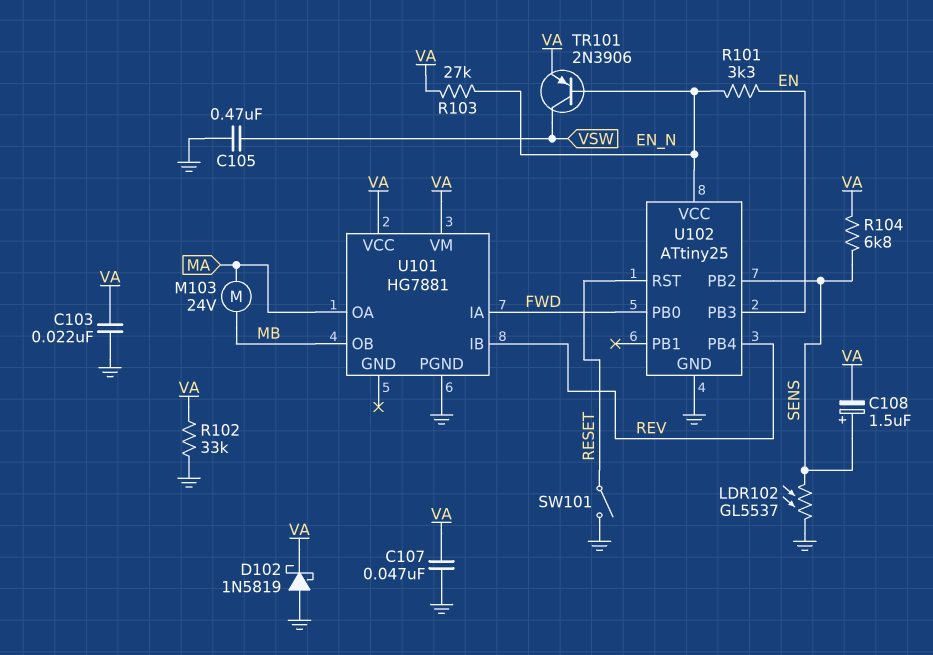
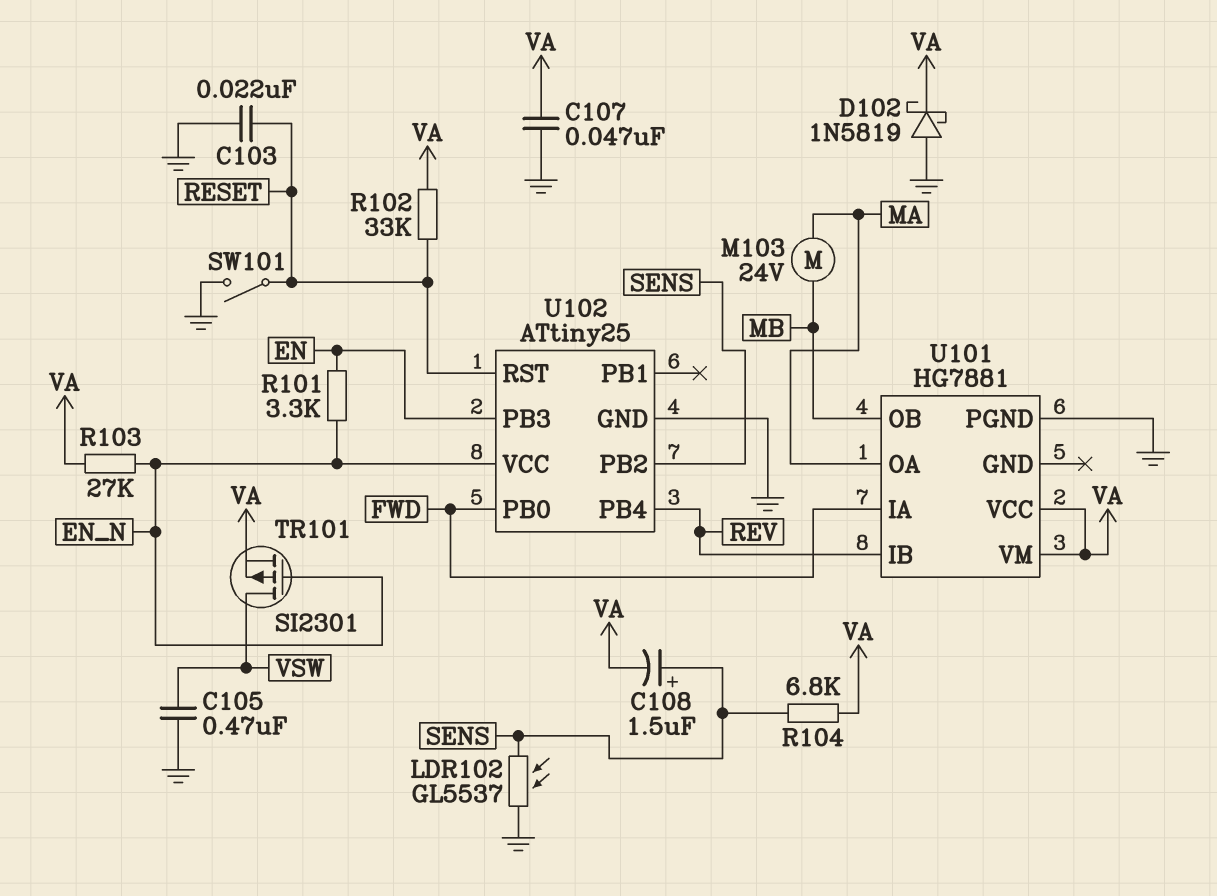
C103: 22nF (GND, VA) -> 22nF (GND, RESET)
R102: 33k (GND, VA) -> 33k (RESET, VA)
TR101: PNP 2N3906 (B EN_N, C VSW, E VA) -> PMOS SI2301 (G EN_N, D VSW, S VA)

